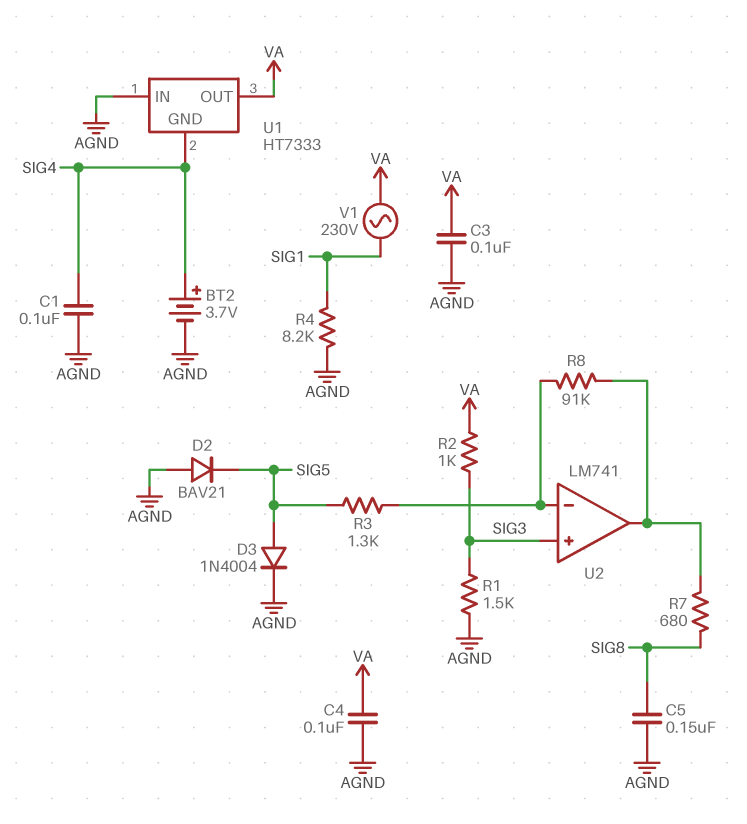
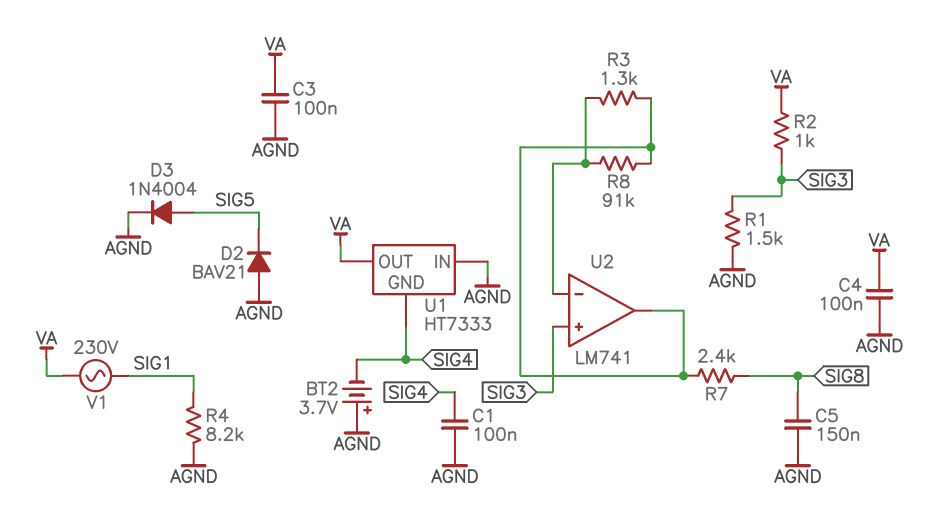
BT2: 3.7V (plus SIG4, minus AGND) -> 3.7V (plus AGND, minus SIG4)
R3: 1.3k (SIG5, U2/in-) -> 1.3k (U2/in-, U2/out)
R7: 680 (SIG8, U2/out) -> 2.4k (SIG8, U2/out)

